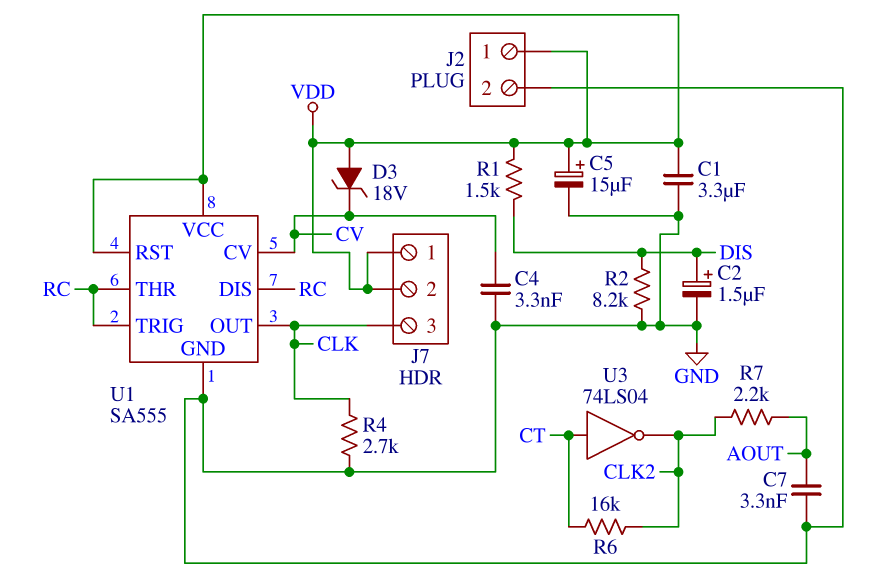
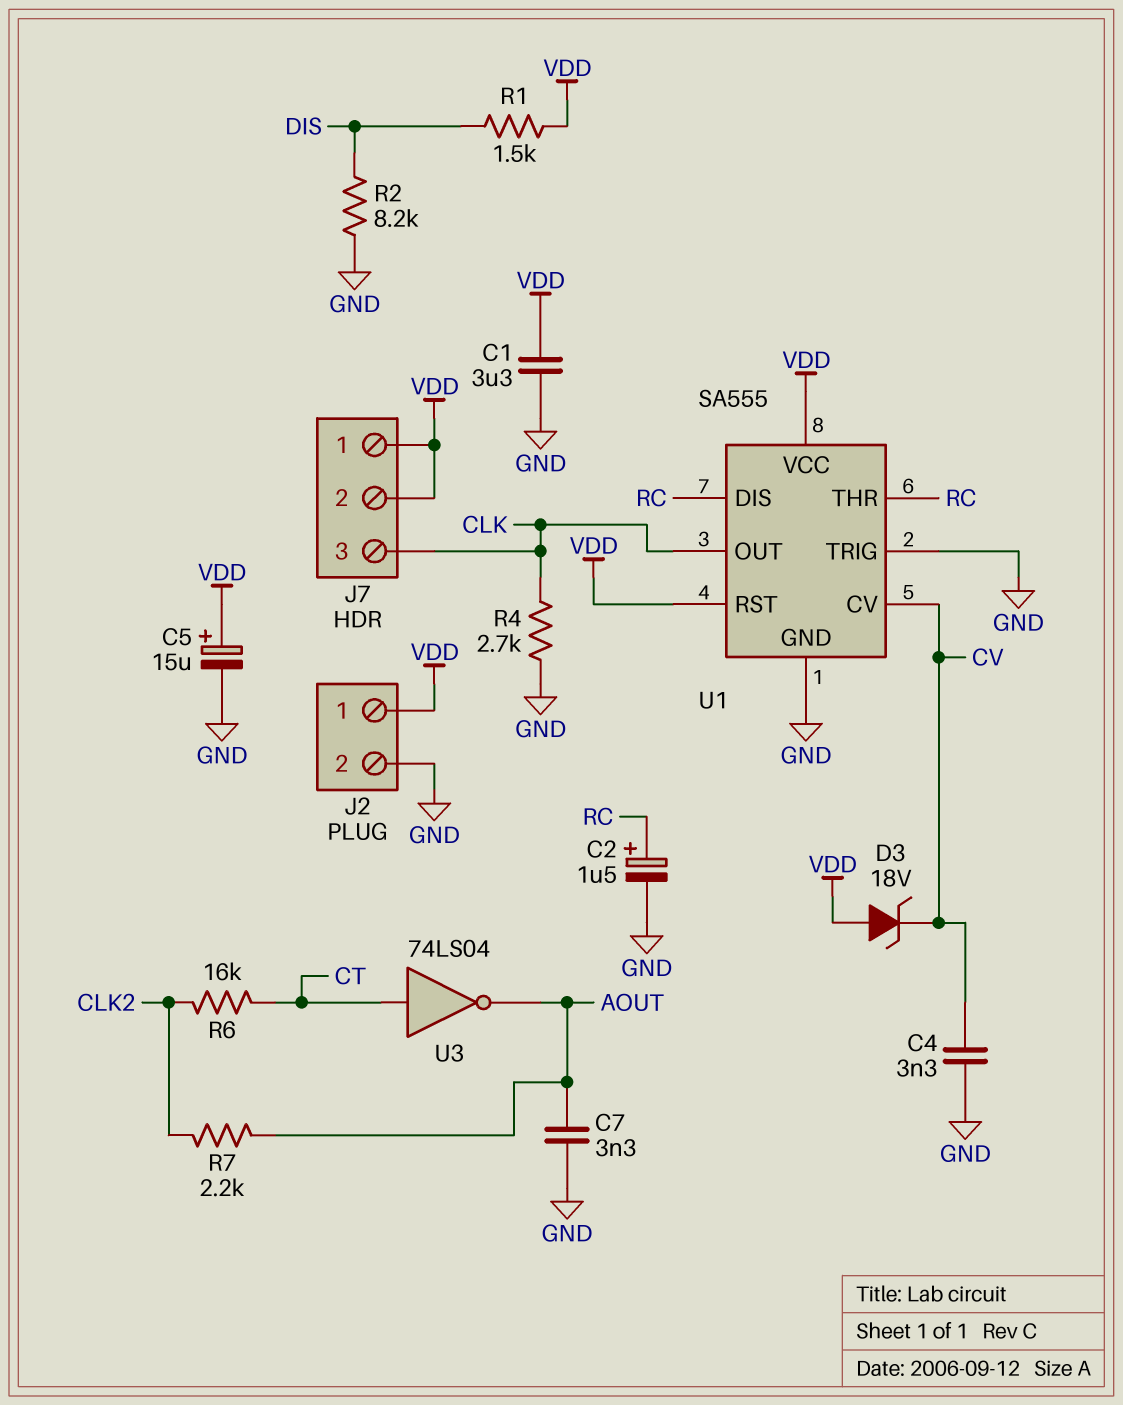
C2: 1.5uF (plus DIS, minus GND) -> 1.5uF (plus RC, minus GND)
U1 pin TRIG: RC -> GND
U3: NOT 74LS04 (in CT, out CLK2) -> NOT 74LS04 (in CT, out AOUT)

